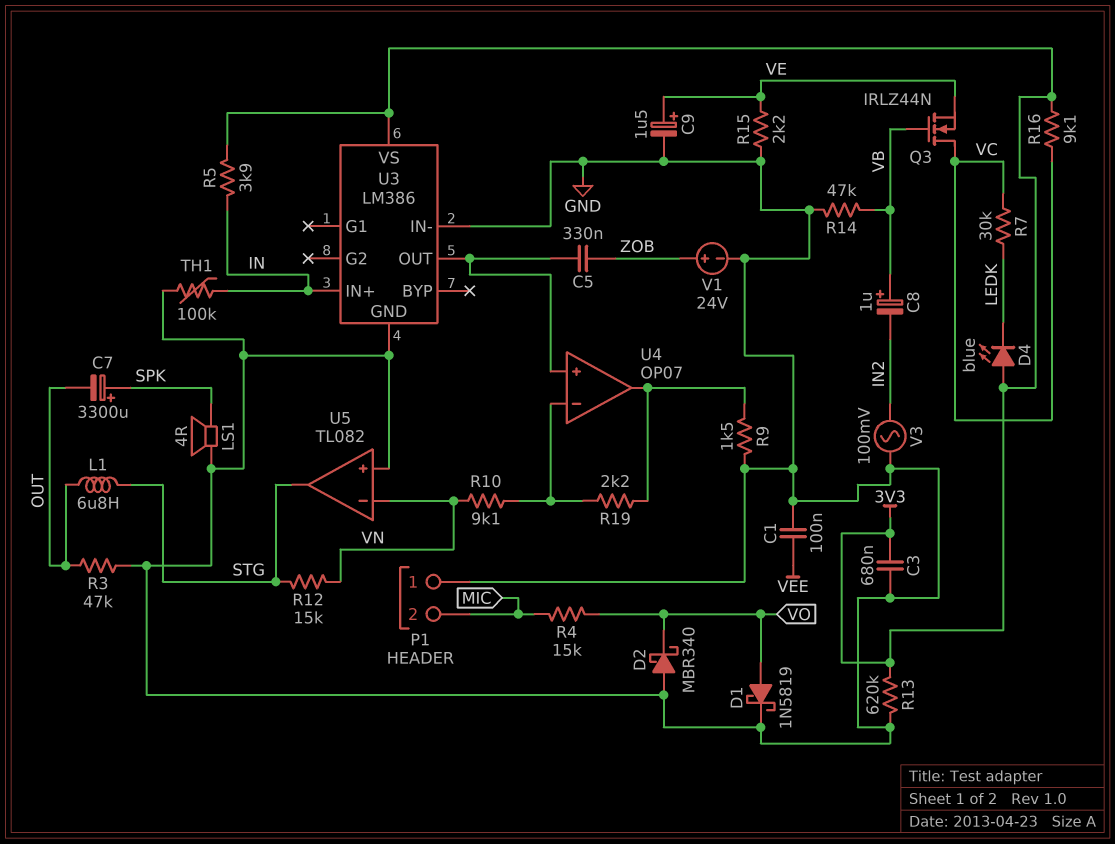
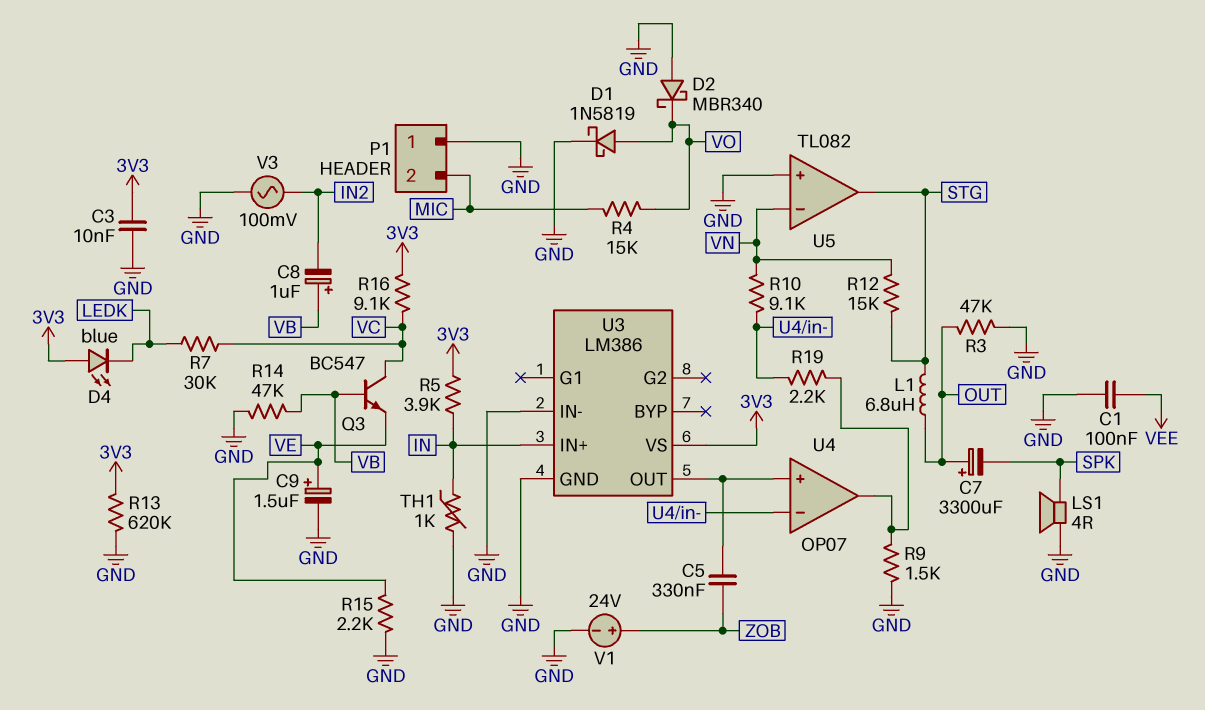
C3: 680nF (3V3, GND) -> 10nF (3V3, GND)
C7: 3300uF (plus SPK, minus OUT) -> 3300uF (plus OUT, minus SPK)
Q3: NMOS IRLZ44N (G VB, D VC, S VE) -> NPN BC547 (B VB, C VC, E VE)
TH1: 100k (GND, IN) -> 1k (GND, IN)

